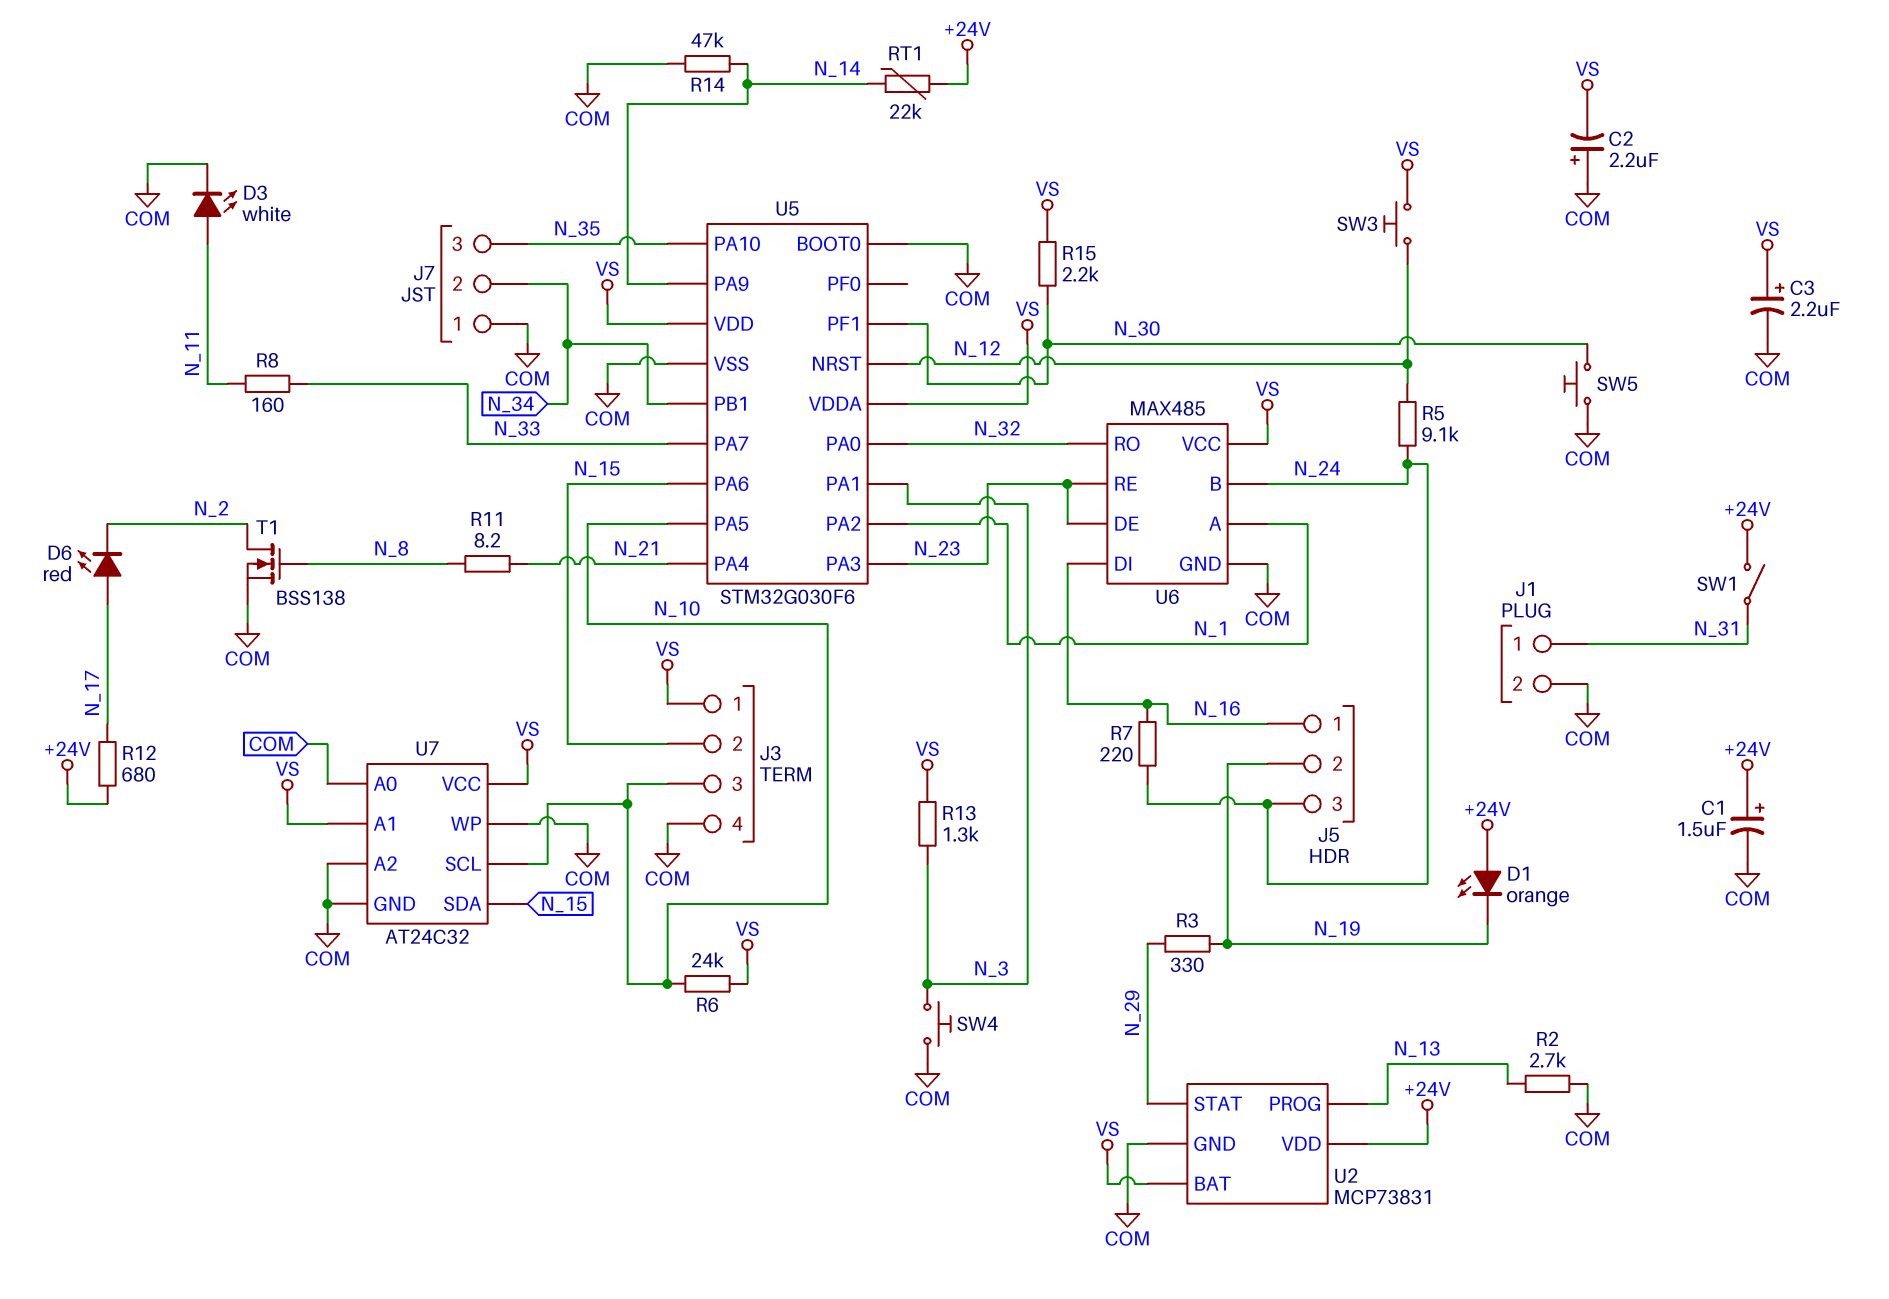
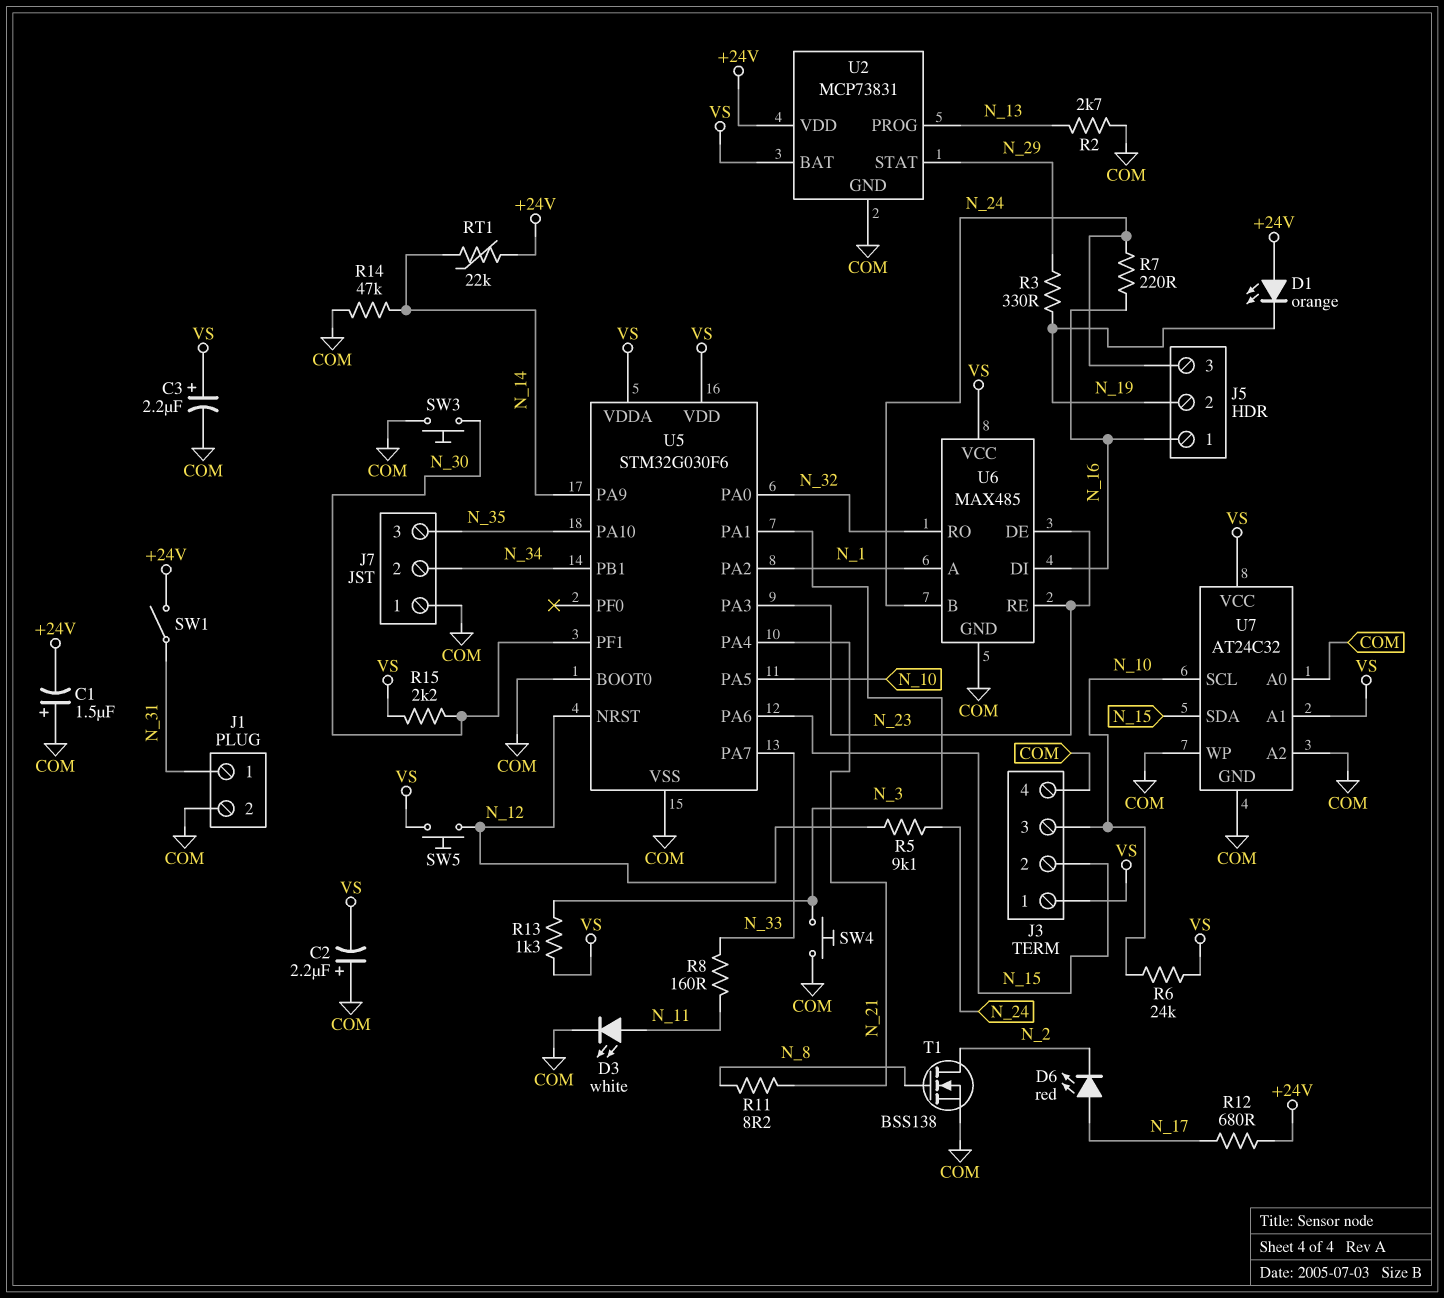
C1: 1.5uF (plus +24V, minus COM) -> 1.5uF (plus COM, minus +24V)
SW3: button (N_12, VS) -> button (COM, N_30)
SW5: button (COM, N_30) -> button (N_12, VS)

